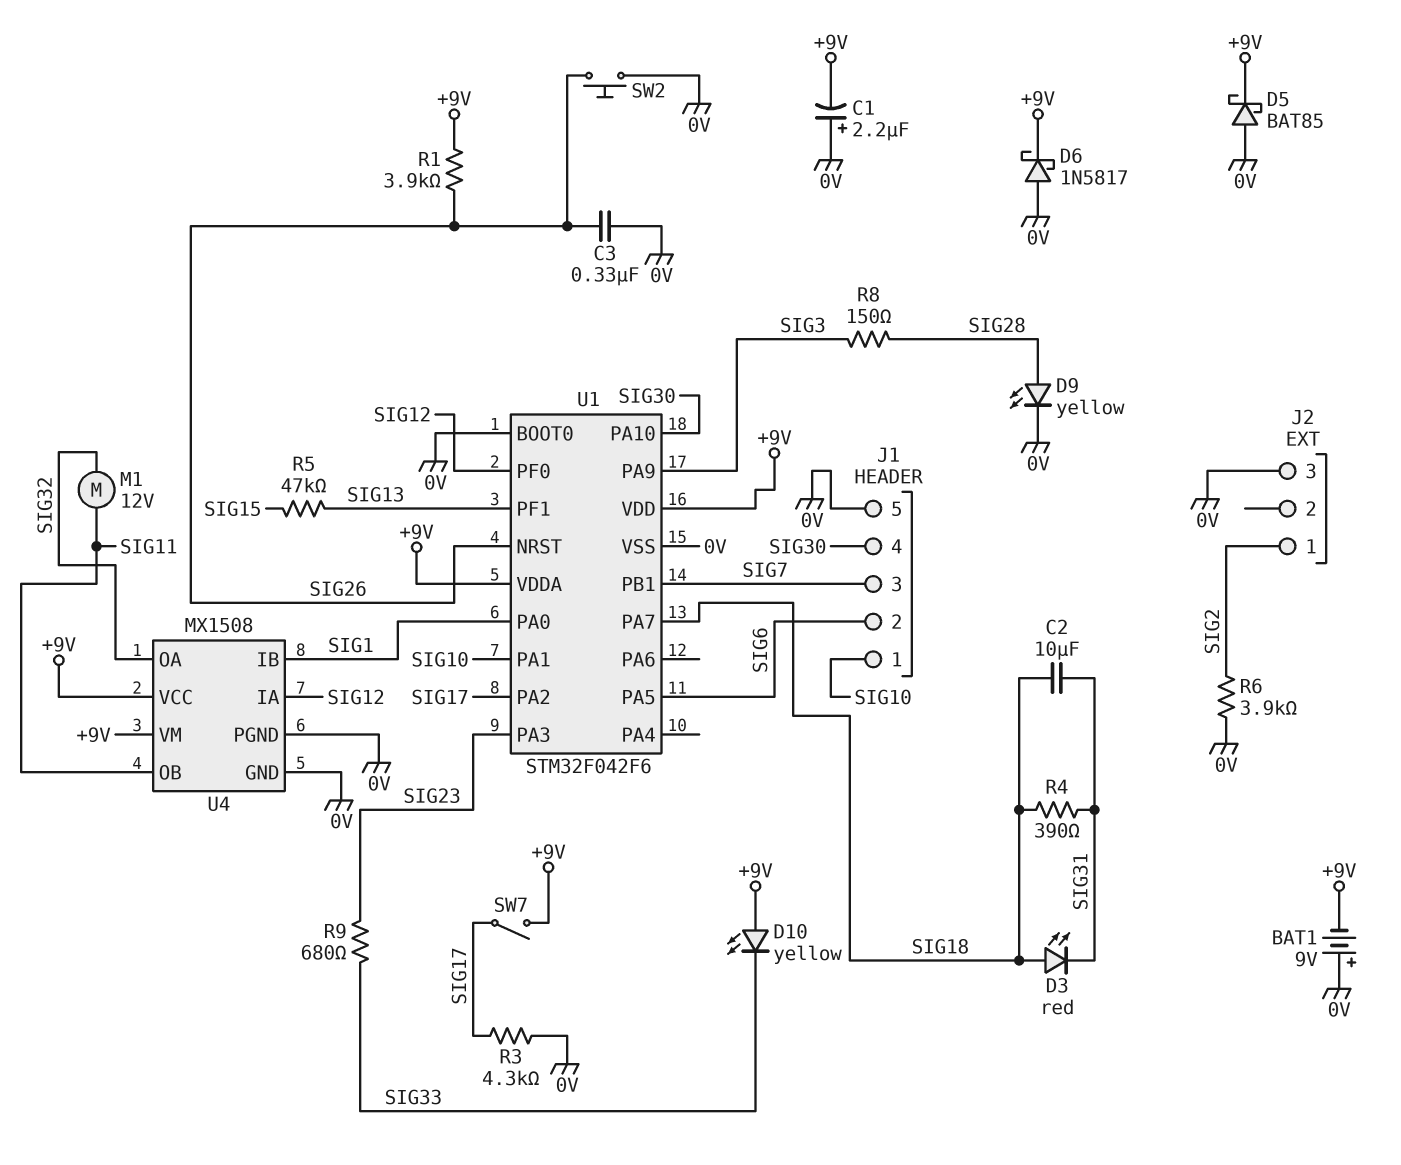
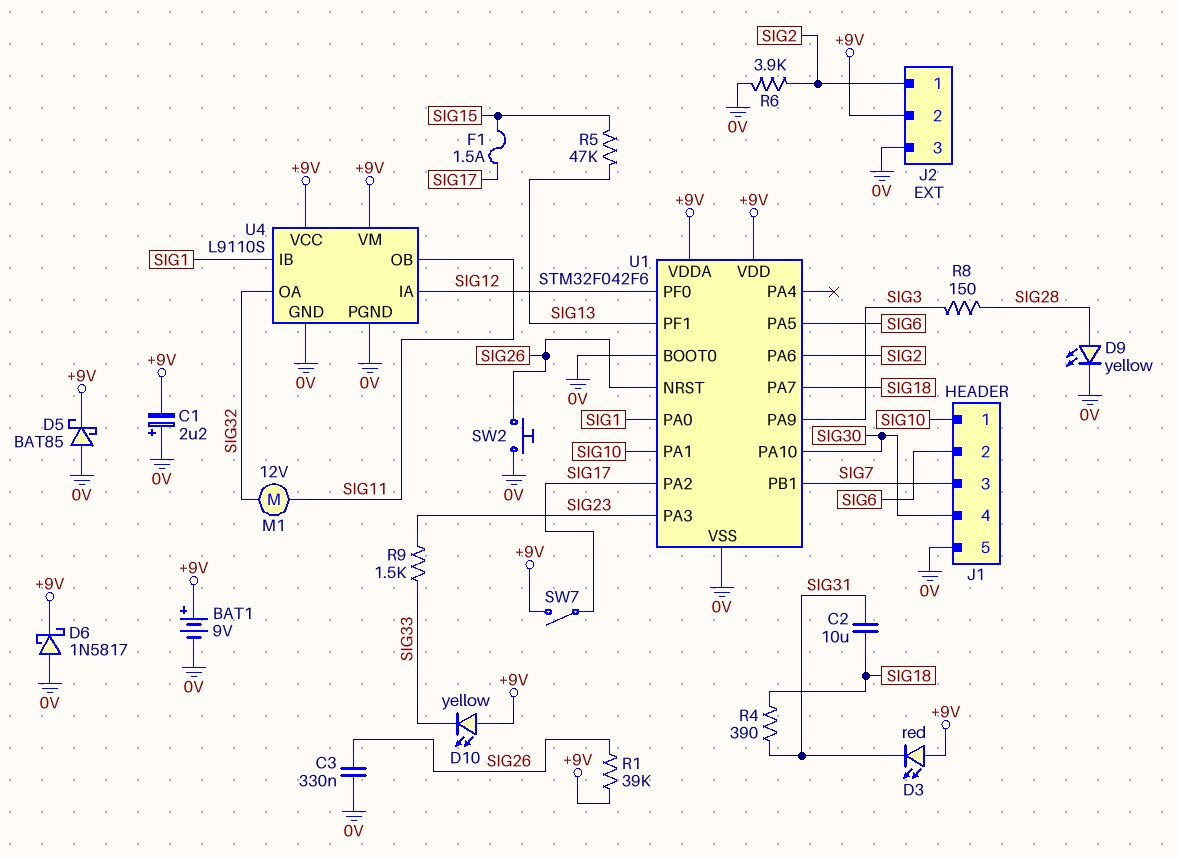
BAT1: 9V (plus 0V, minus +9V) -> 9V (plus +9V, minus 0V)
D3: LED red (A SIG18, K SIG31) -> LED red (A +9V, K SIG31)
F1: none -> 1.5A (SIG15, SIG17)
J2 pin 2: none -> +9V
R1: 3.9k (+9V, SIG26) -> 39k (+9V, SIG26)
R3: 4.3k (0V, SIG17) -> none
R9: 680 (SIG23, SIG33) -> 1.5k (SIG23, SIG33)
U1 pin PA6: none -> SIG2
U4: MX1508 -> L9110S

